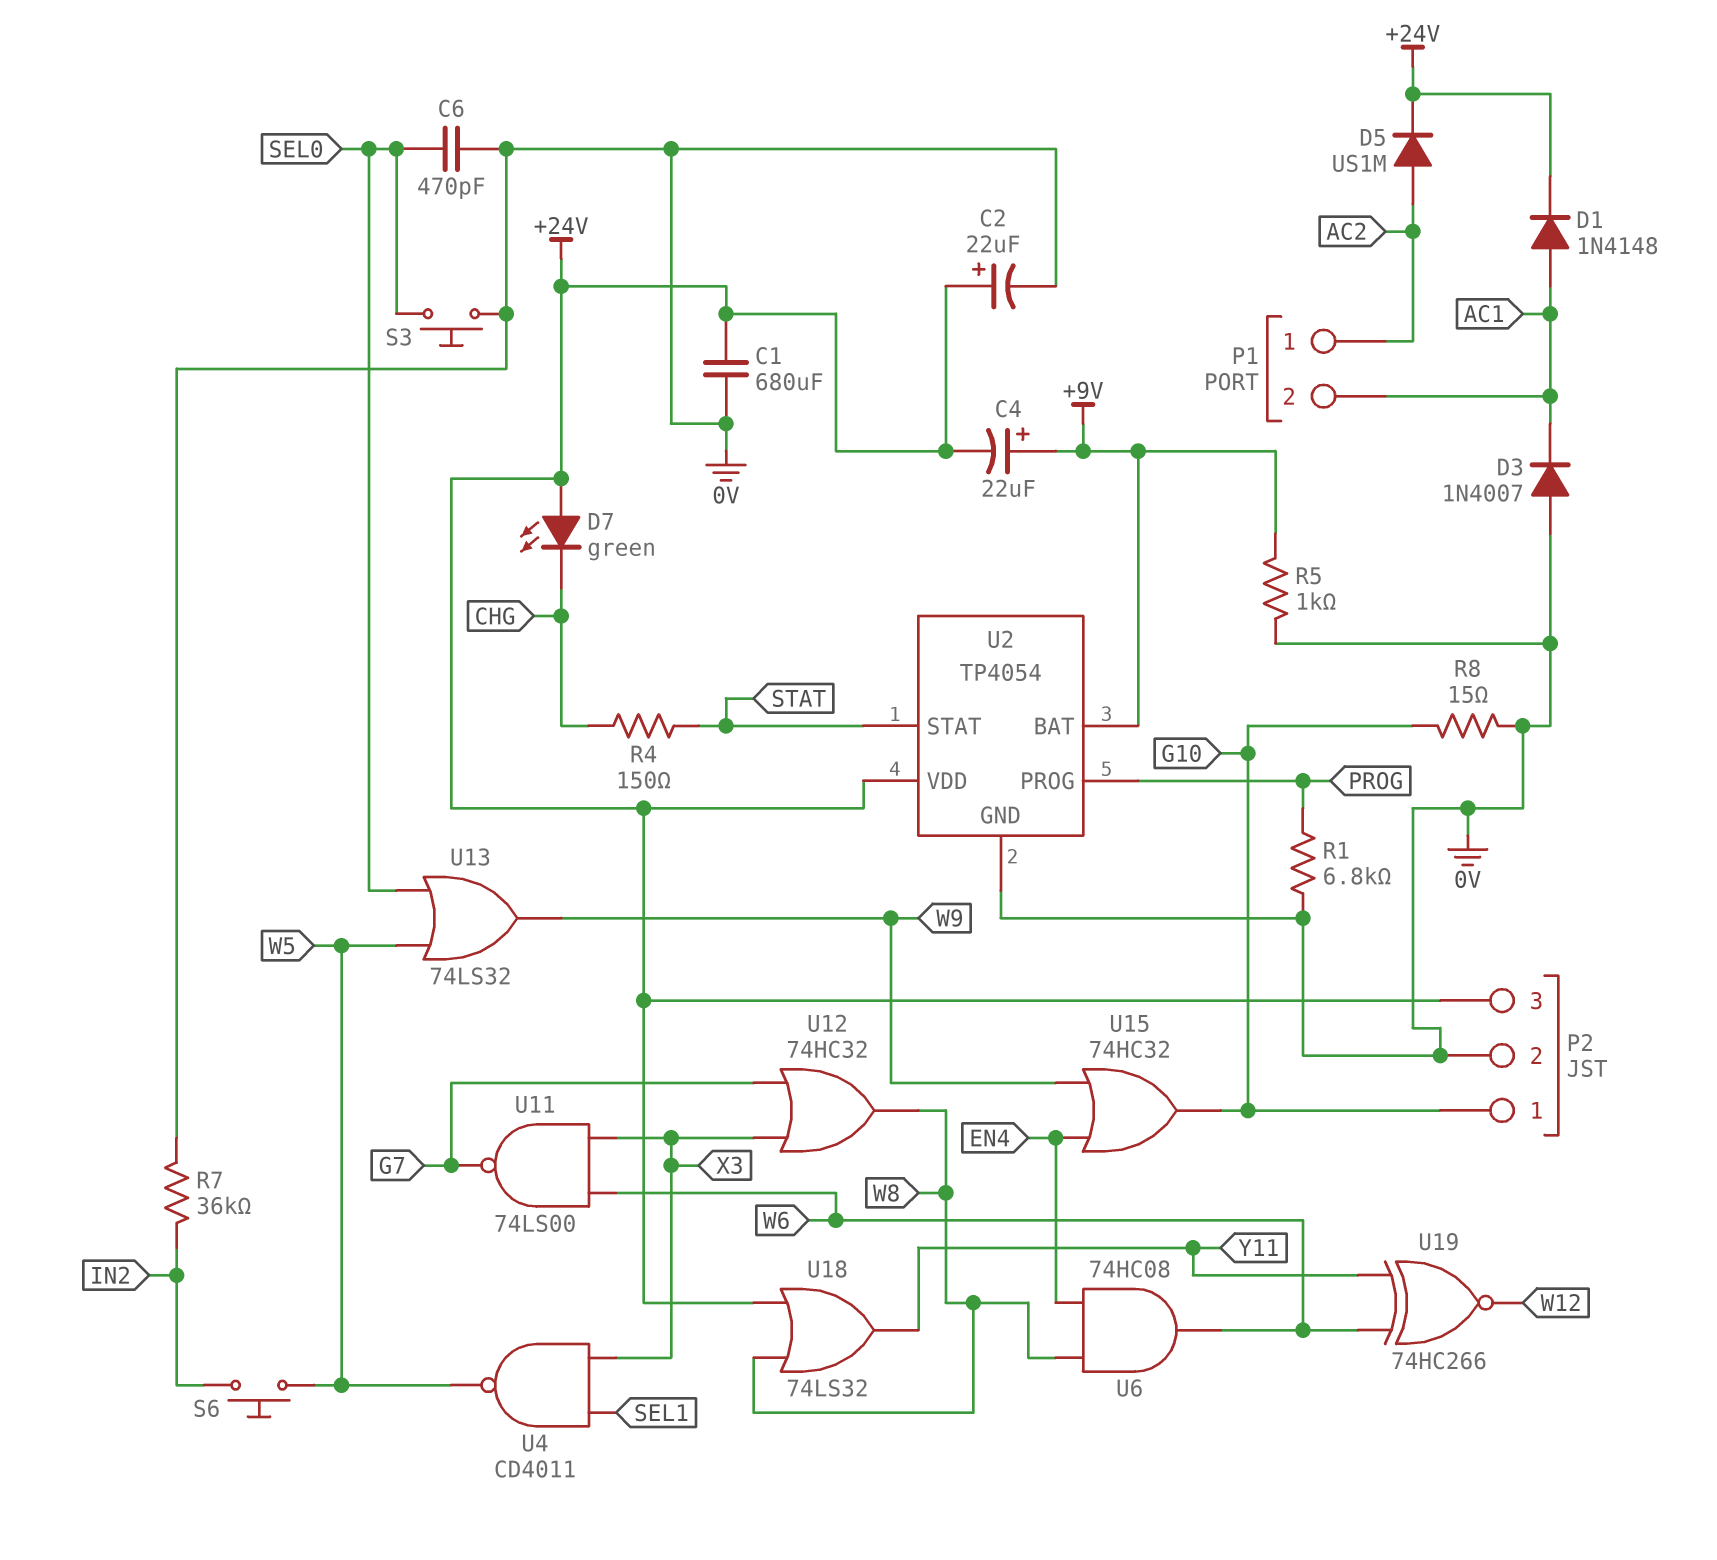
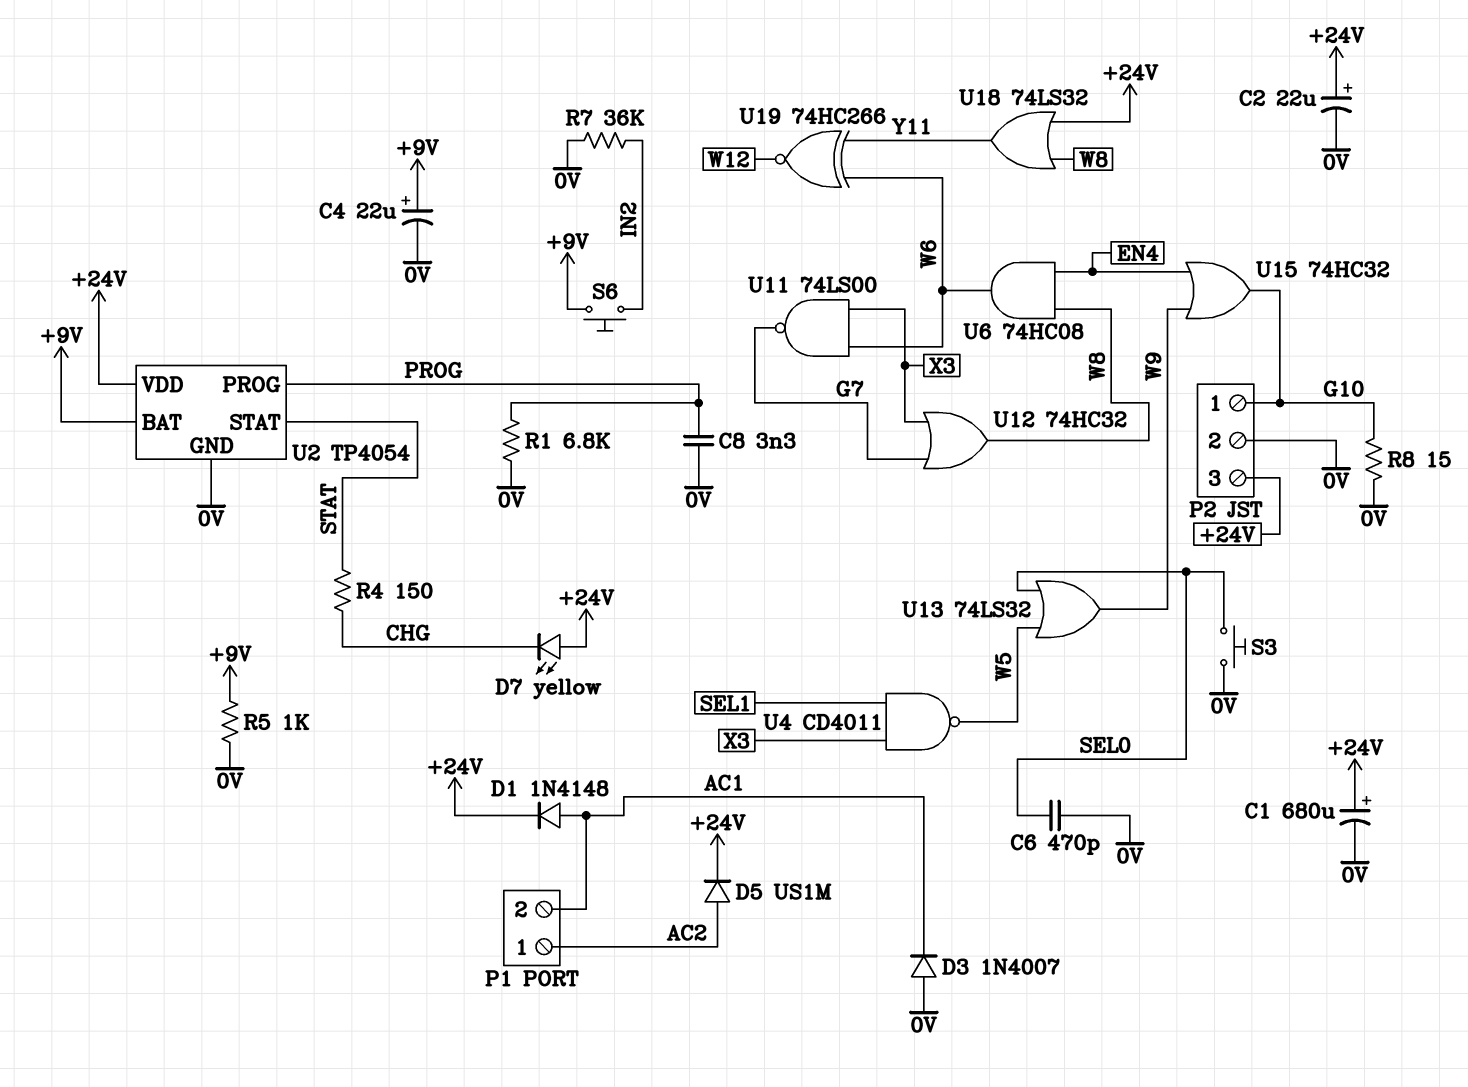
C1: 680uF (+24V, 0V) -> 680uF (plus +24V, minus 0V)
C4: 22uF (plus +9V, minus +24V) -> 22uF (plus +9V, minus 0V)
C8: none -> 3.3nF (0V, PROG)
D7: LED green (A +24V, K CHG) -> LED yellow (A +24V, K CHG)
S6: button (IN2, W5) -> button (+9V, IN2)

